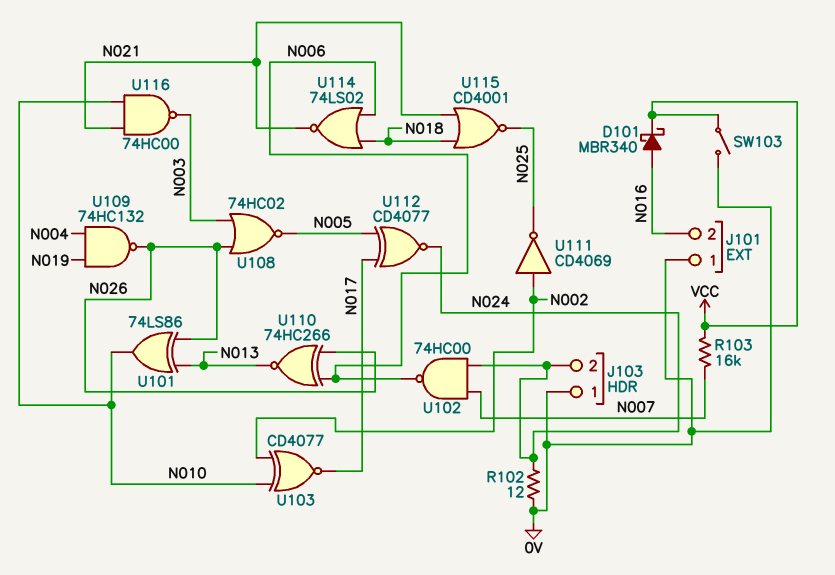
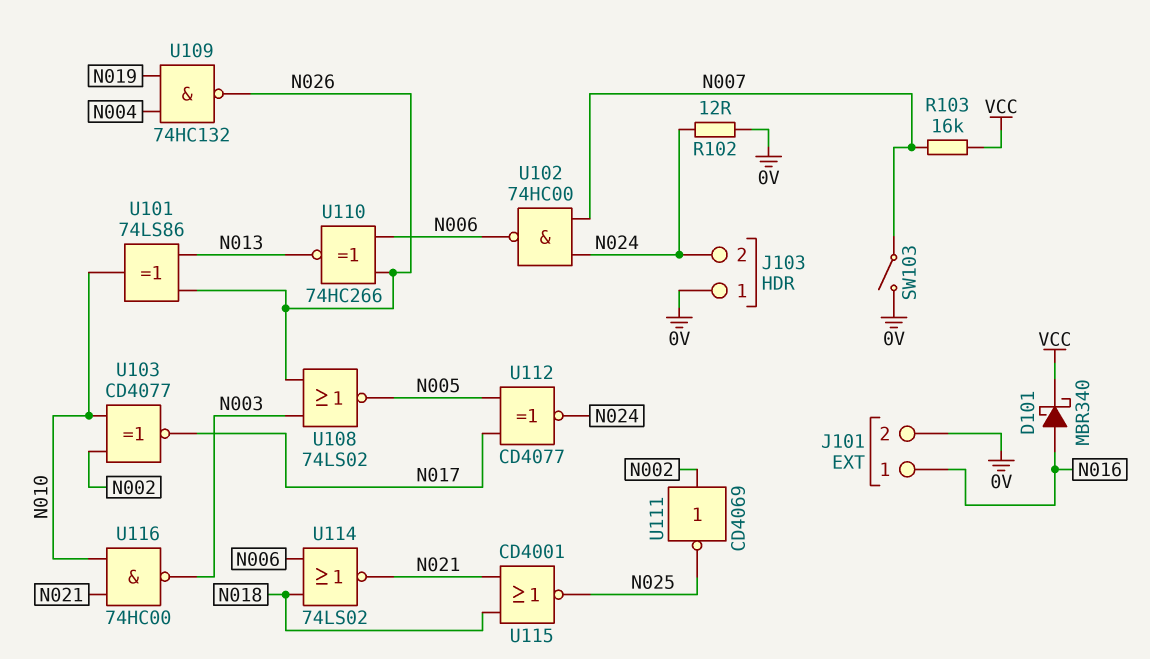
J101 pin 1: 0V -> N016
J101 pin 2: N016 -> 0V
SW103: switch (0V, VCC) -> switch (0V, N007)
U108: NOR 74HC02 (in N003, in N026, out N005) -> NOR 74LS02 (in N003, in N026, out N005)

